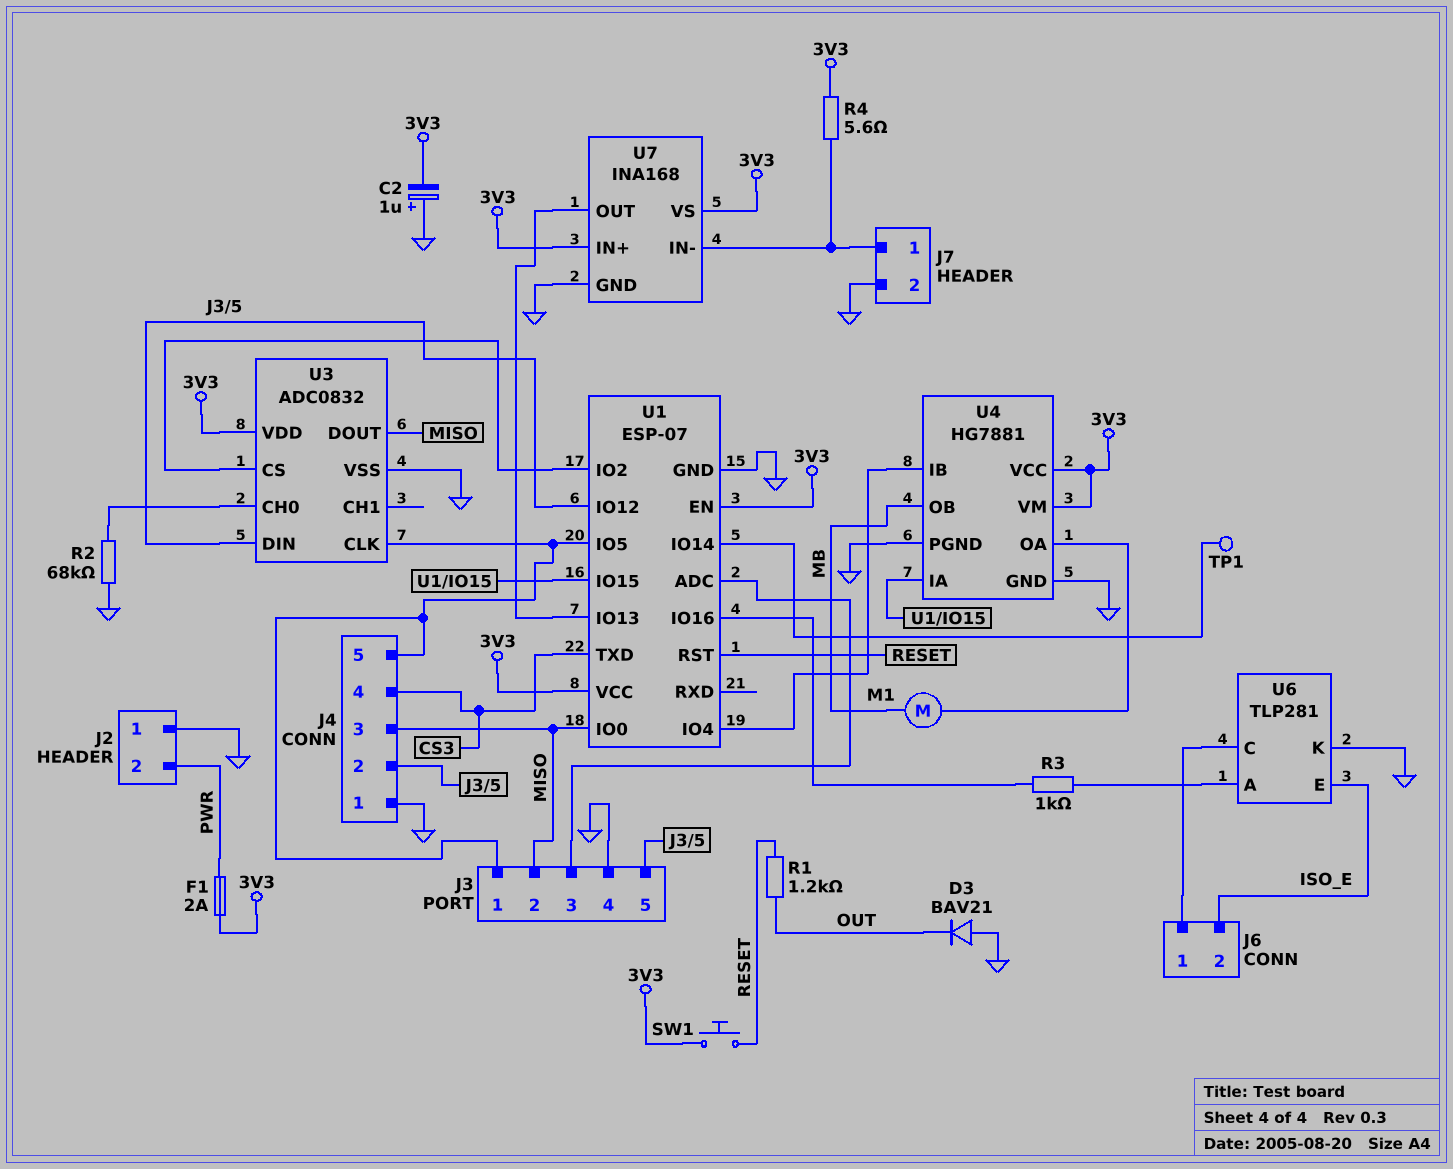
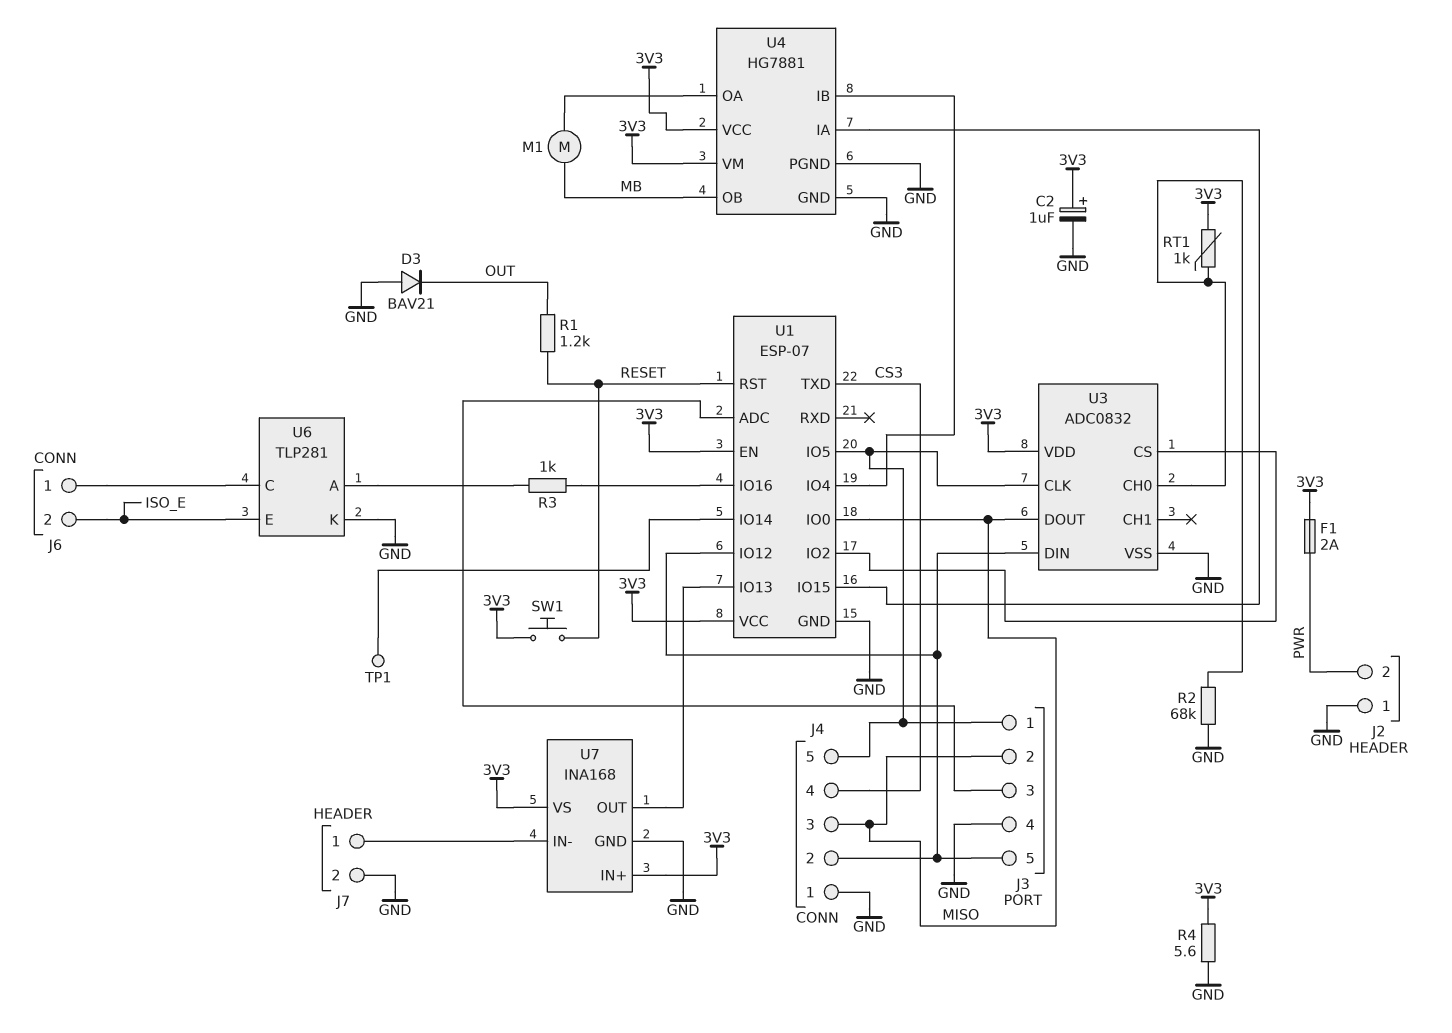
C2: 1uF (plus GND, minus 3V3) -> 1uF (plus 3V3, minus GND)
R4: 5.6 (3V3, J7/1) -> 5.6 (3V3, GND)
RT1: none -> 1k (3V3, U3/CH0)

